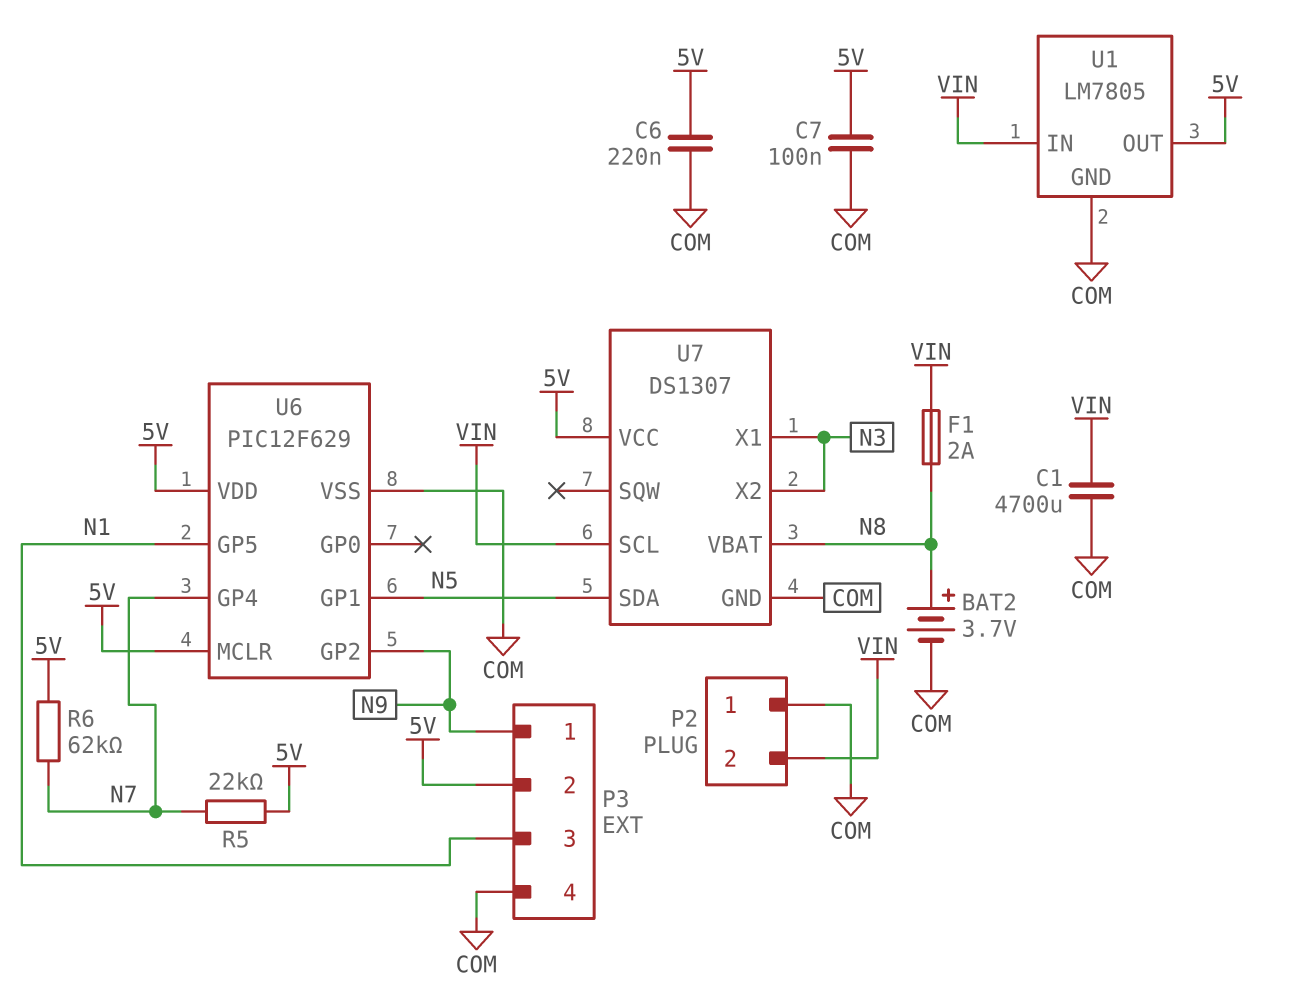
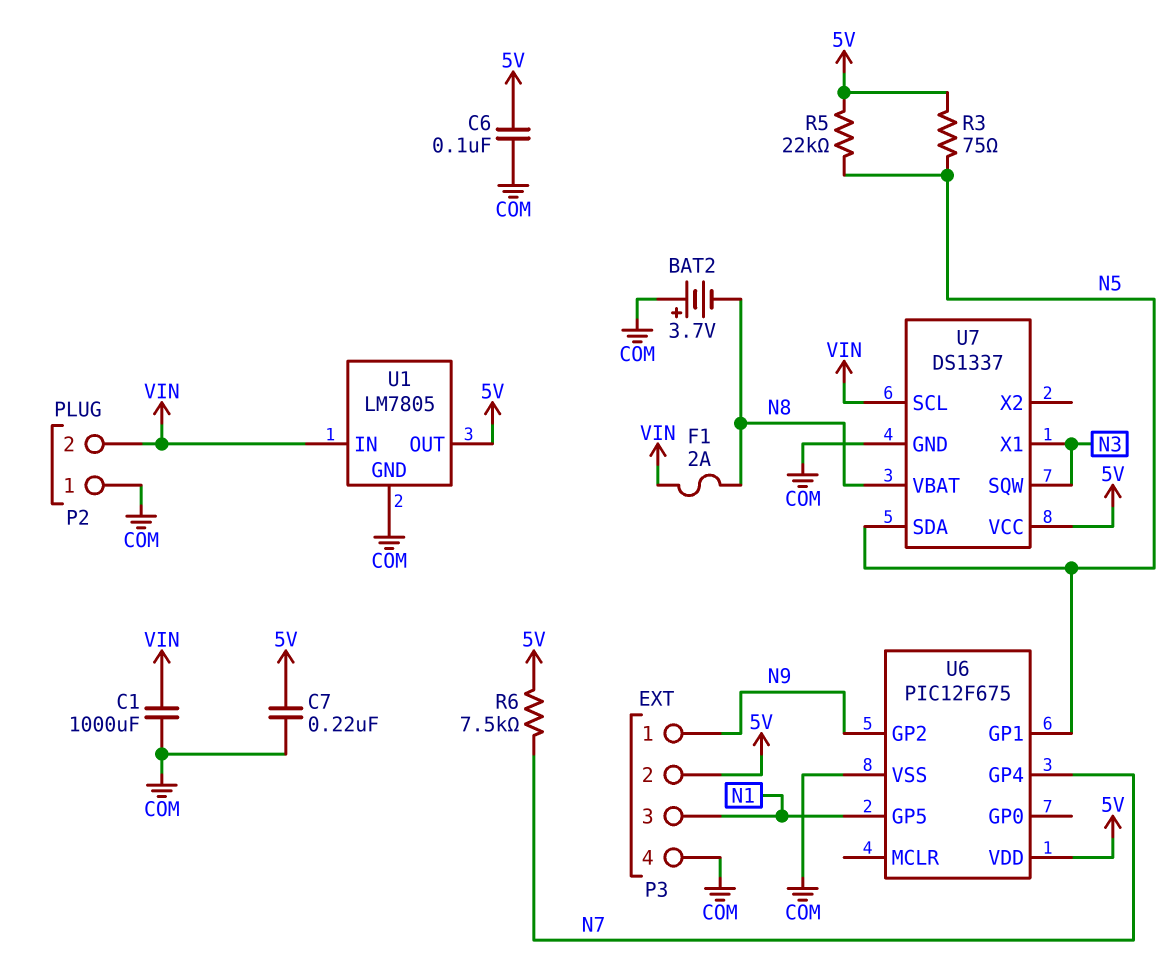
BAT2: 3.7V (plus N8, minus COM) -> 3.7V (plus COM, minus N8)
C1: 4700uF (COM, VIN) -> 1000uF (COM, VIN)
C6: 220nF (5V, COM) -> 100nF (5V, COM)
C7: 100nF (5V, COM) -> 220nF (5V, COM)
R3: none -> 75 (5V, N5)
R5: 22k (5V, N7) -> 22k (5V, N5)
R6: 62k (5V, N7) -> 7.5k (5V, N7)
U6: PIC12F629 -> PIC12F675
U6 pin MCLR: 5V -> none
U7: DS1307 -> DS1337
U7 pin SQW: none -> N3
U7 pin X2: N3 -> none

